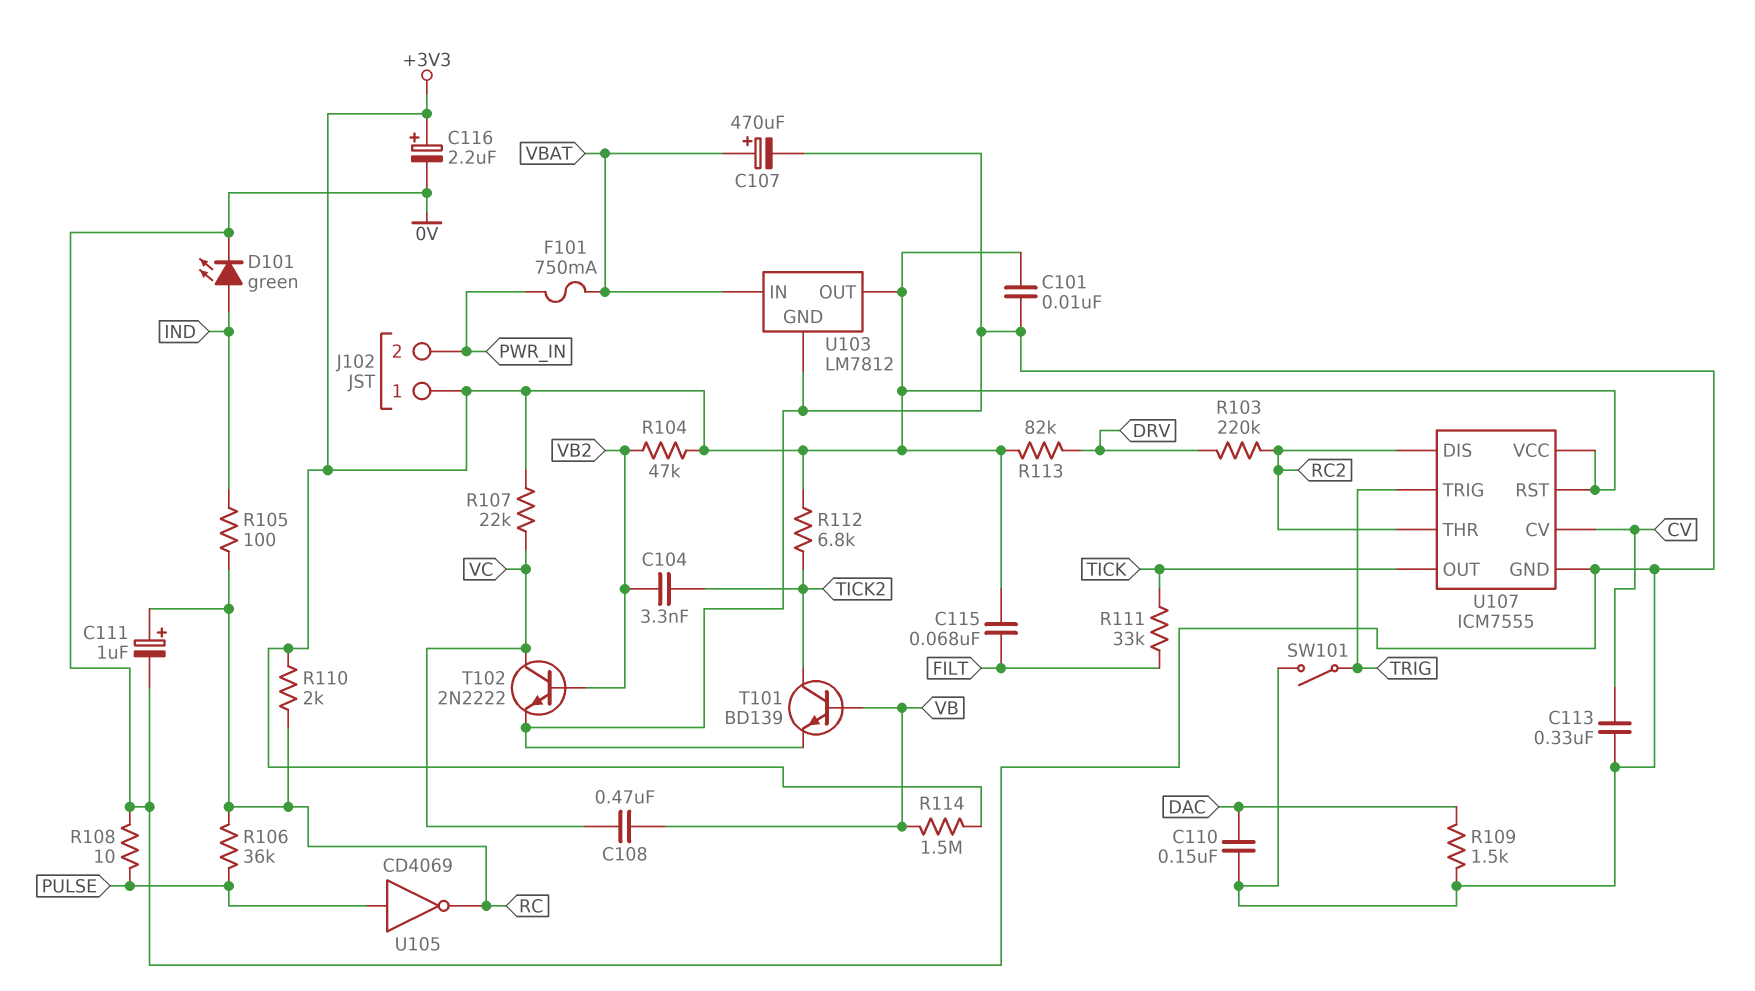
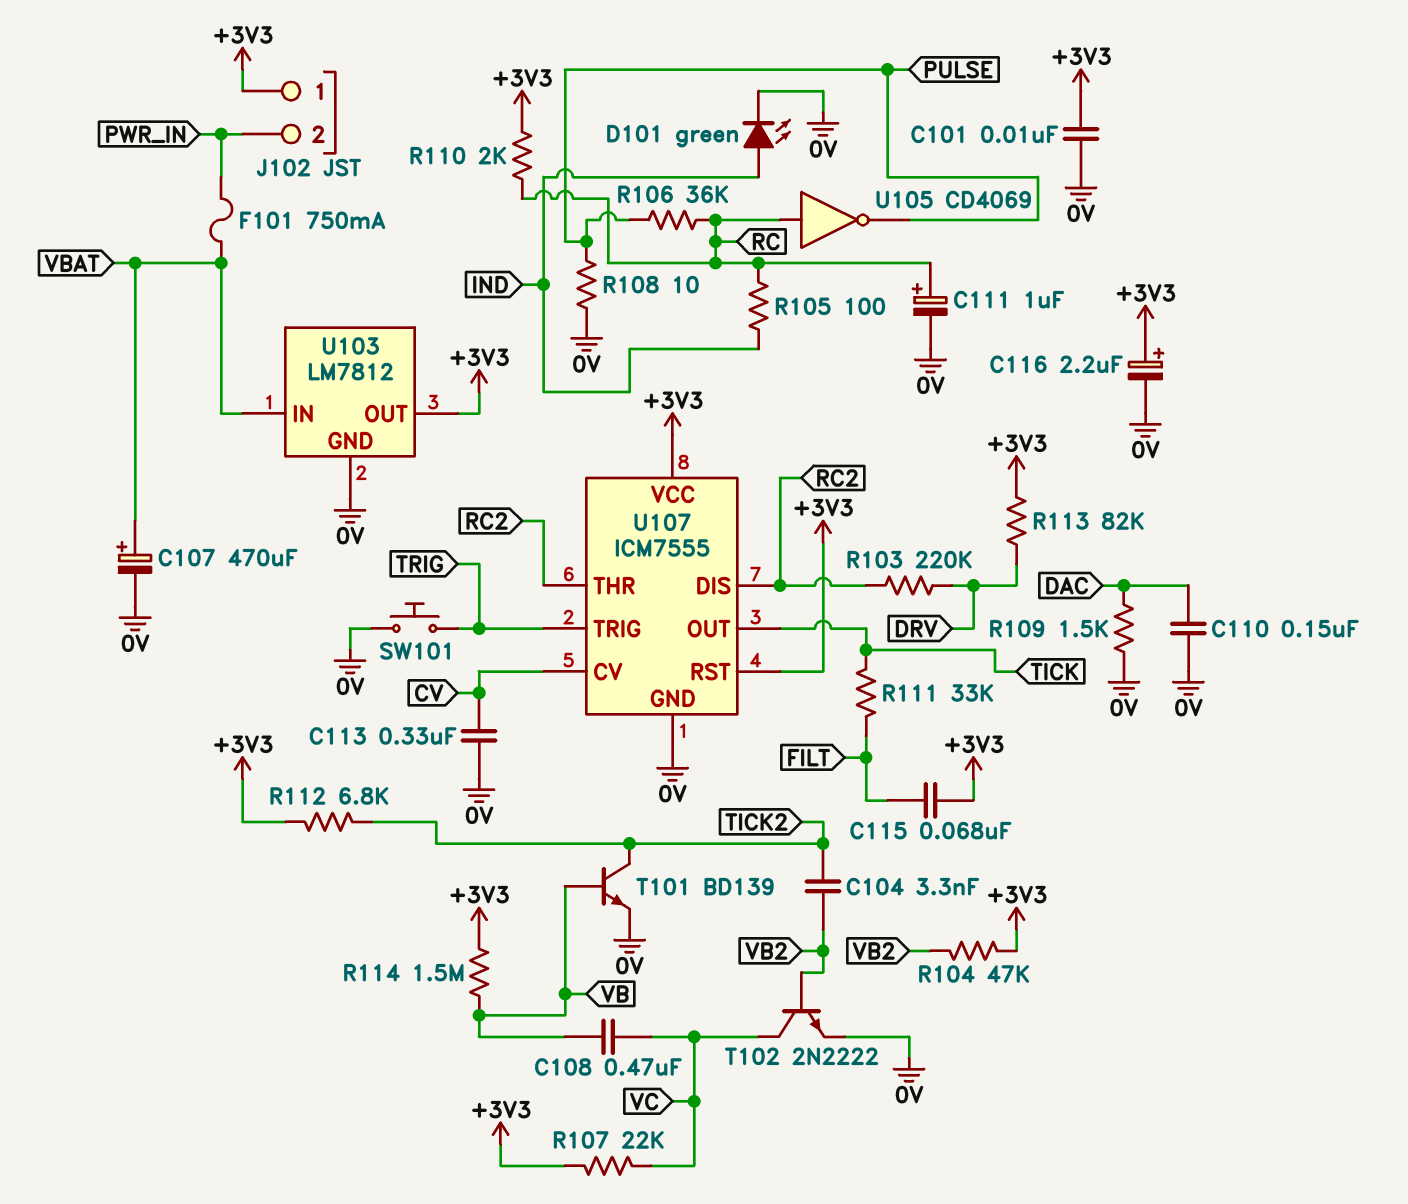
SW101: switch (0V, TRIG) -> button (0V, TRIG)
U105: NOT CD4069 (in PULSE, out RC) -> NOT CD4069 (in RC, out PULSE)

